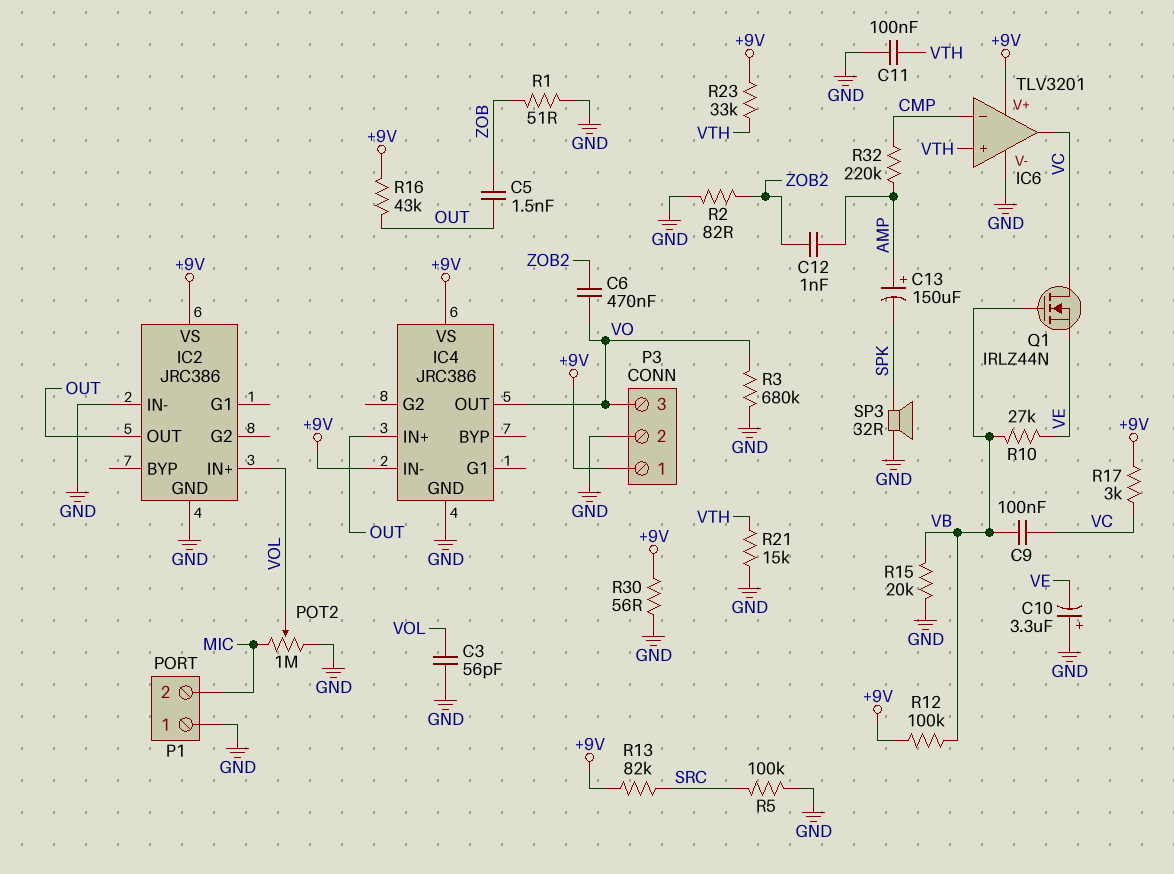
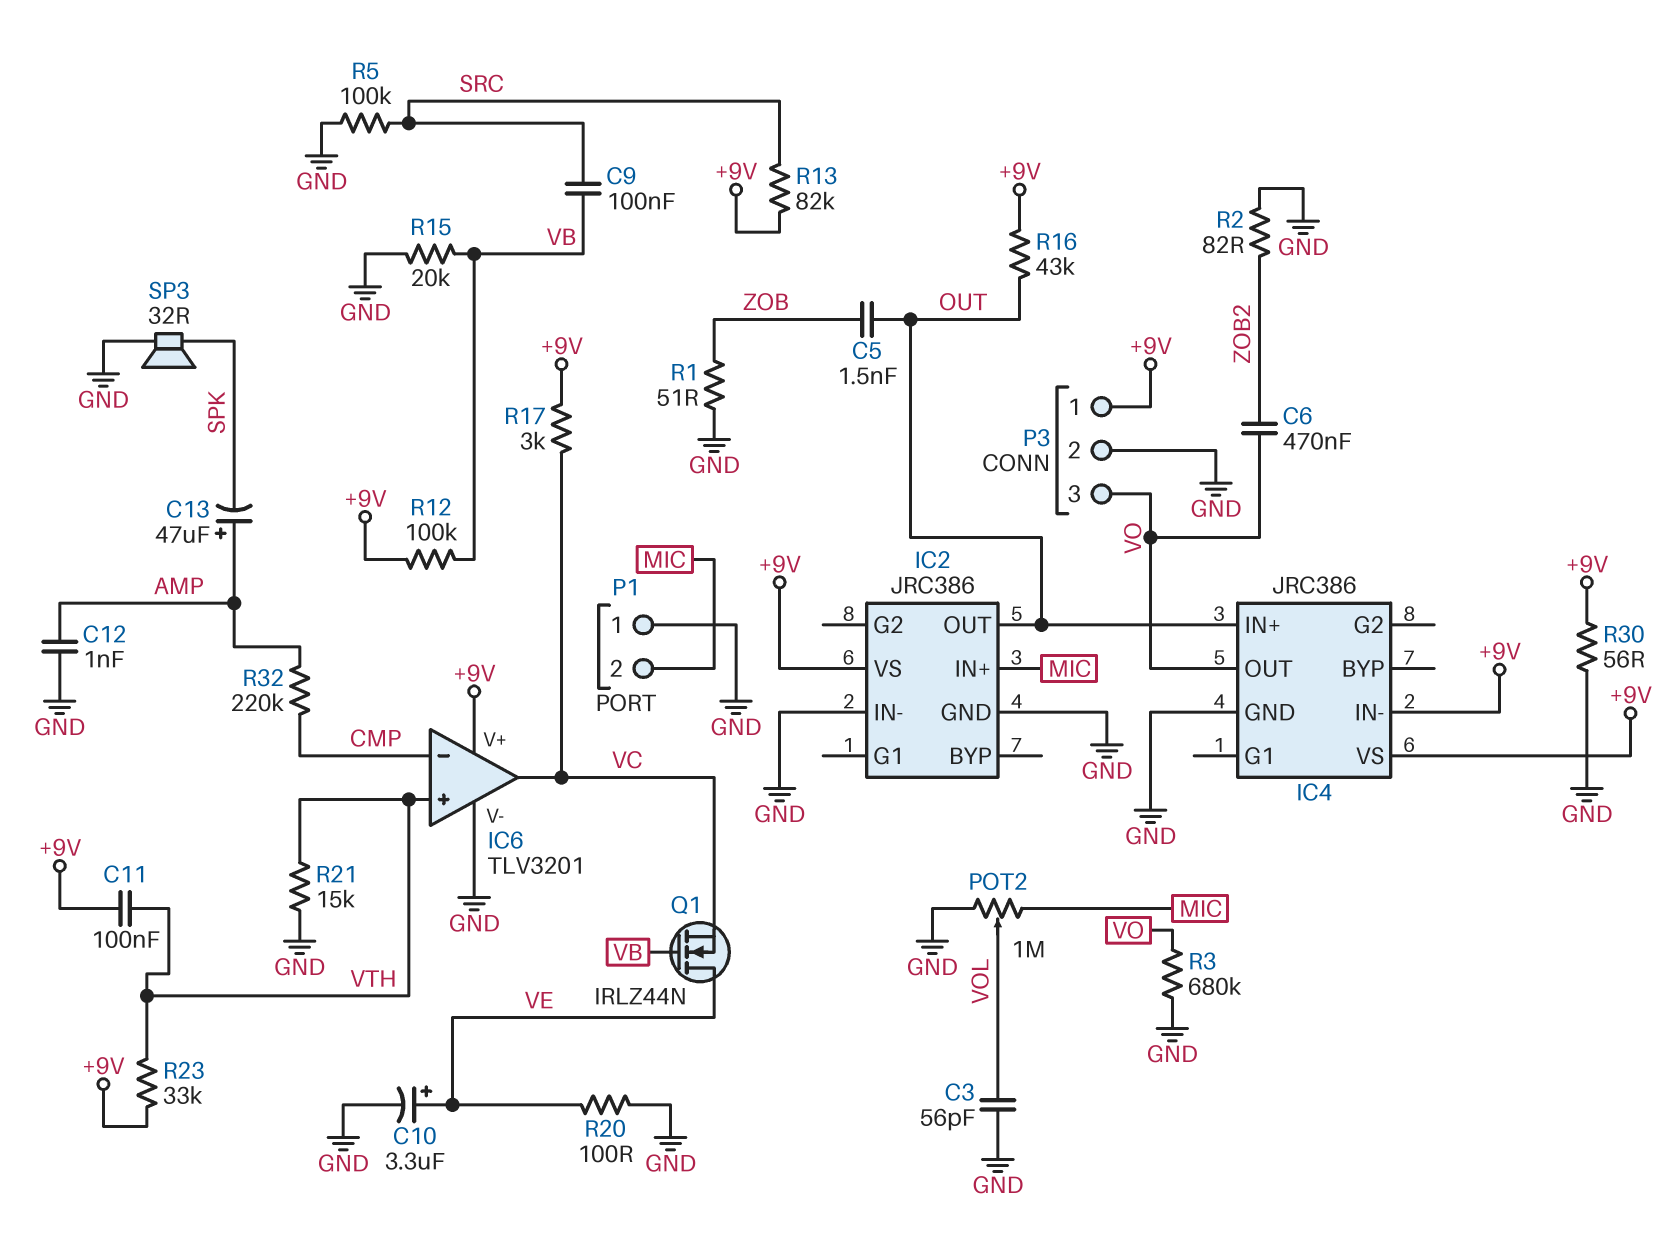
C9: 100nF (VB, VC) -> 100nF (SRC, VB)
C10: 3.3uF (plus GND, minus VE) -> 3.3uF (plus VE, minus GND)
C11: 100nF (GND, VTH) -> 100nF (+9V, VTH)
C12: 1nF (AMP, ZOB2) -> 1nF (AMP, GND)
C13: 150uF (plus AMP, minus SPK) -> 47uF (plus AMP, minus SPK)
IC2 pin IN+: VOL -> MIC
Q1: NMOS IRLZ44N (G VB, D VC, S VE) -> NMOS IRLZ44N (G VB, D VE, S VC)
R10: 27k (VB, VE) -> none
R20: none -> 100 (GND, VE)

